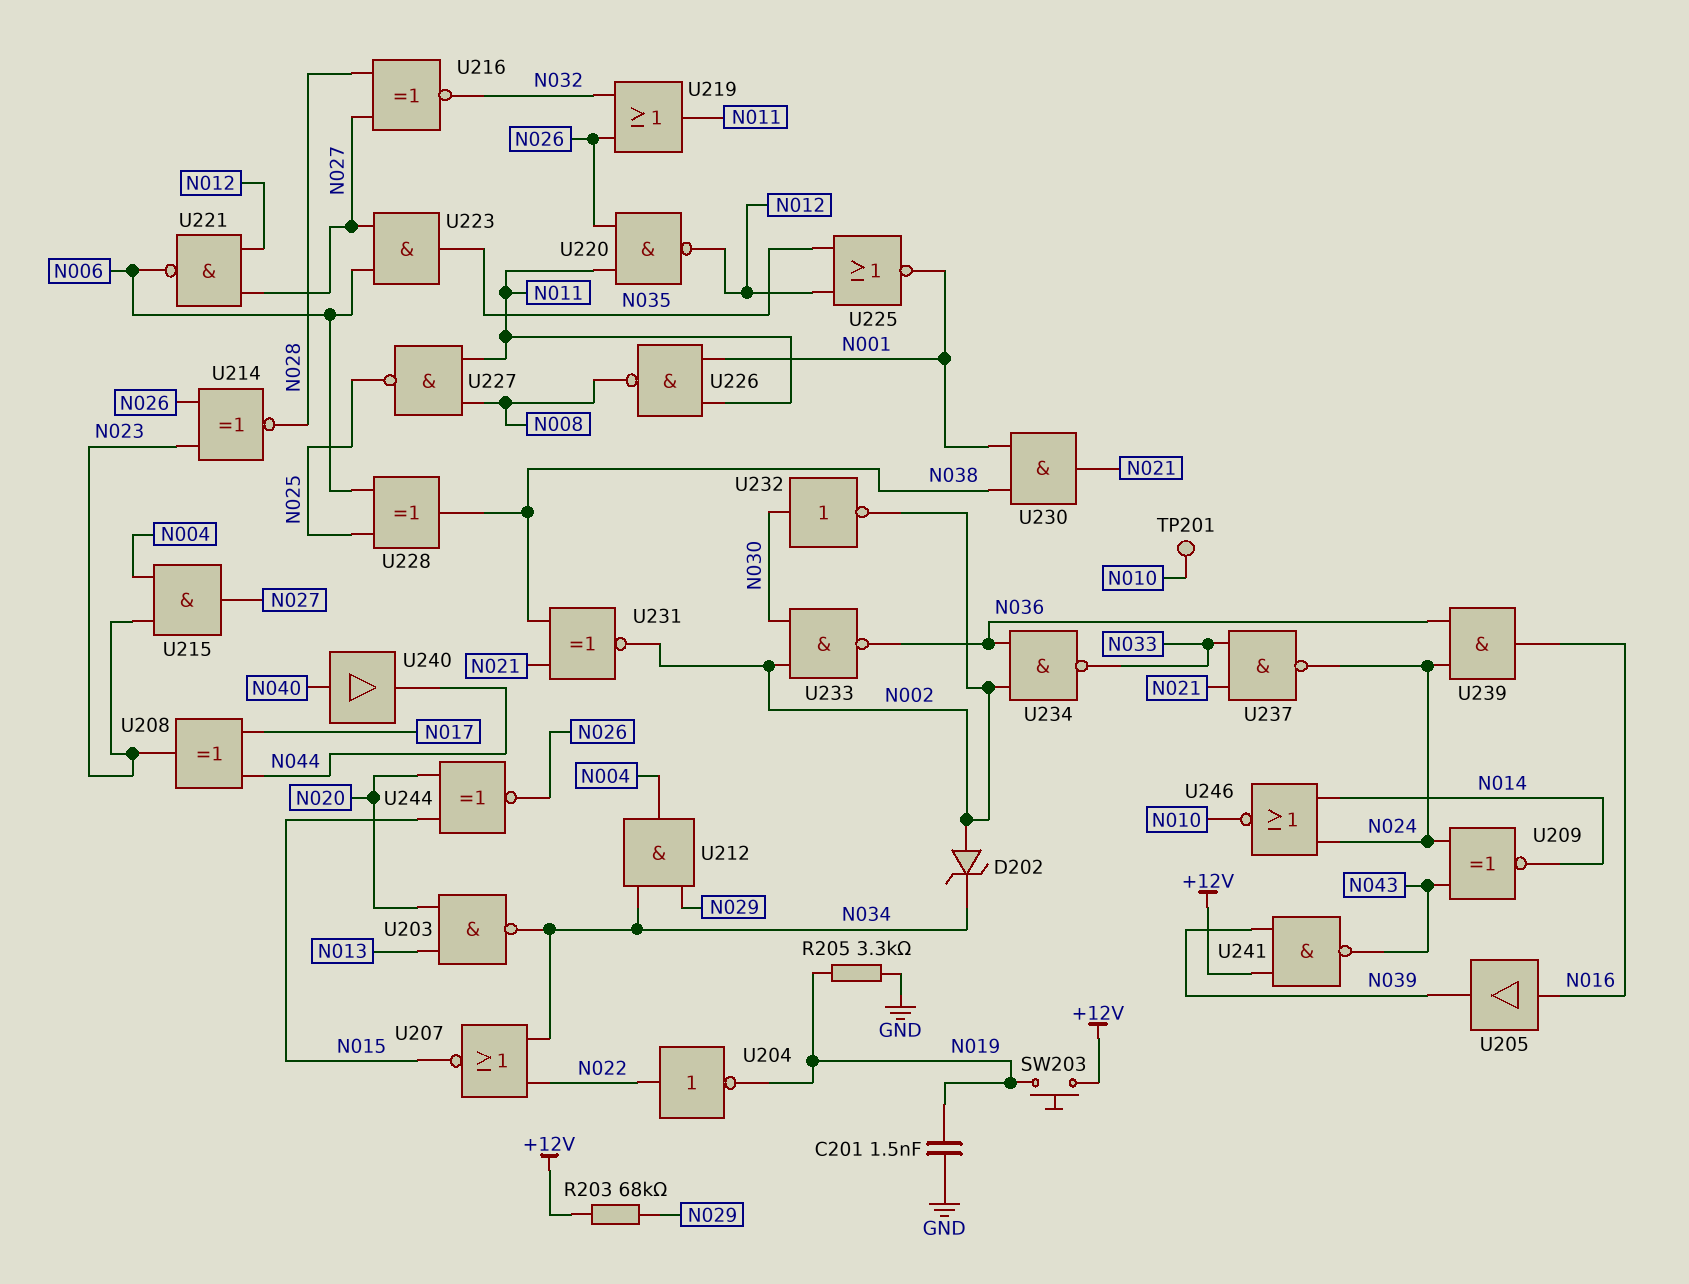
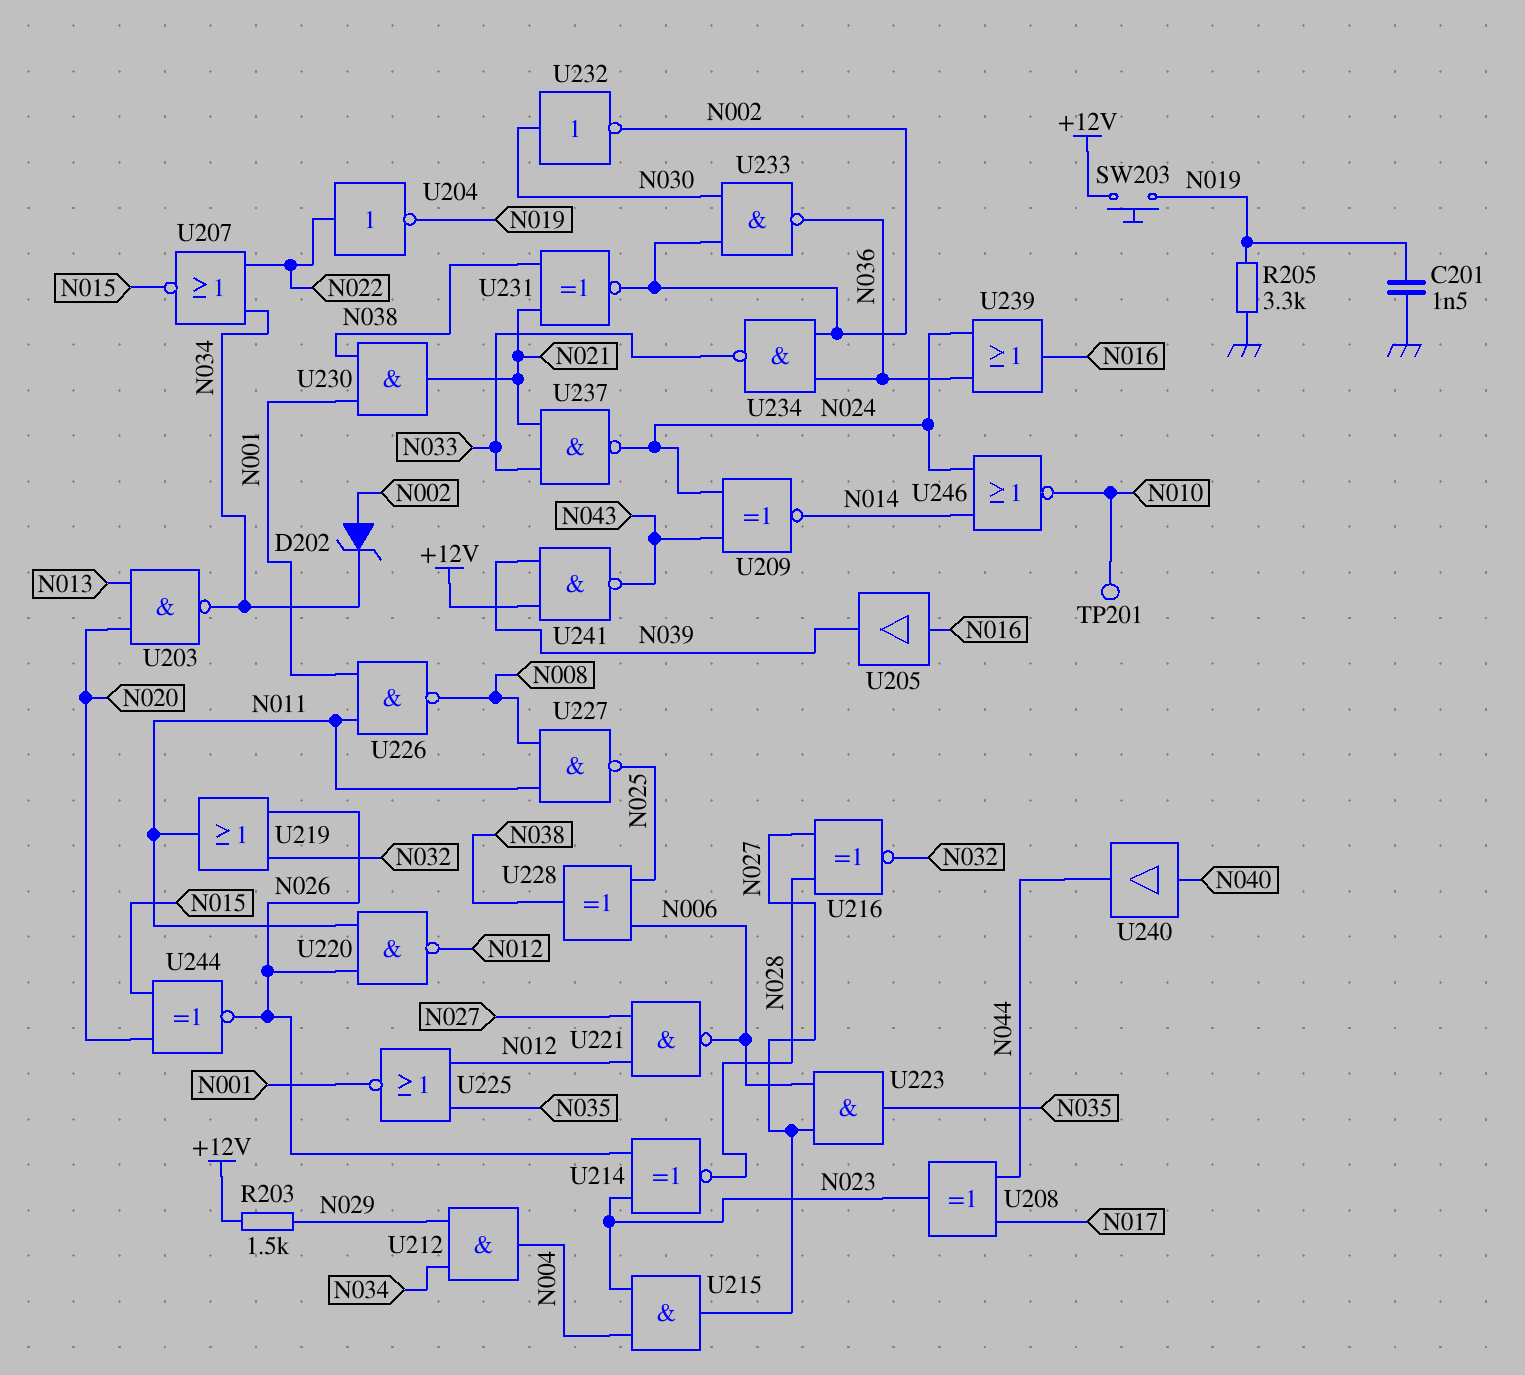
R203: 68k (+12V, N029) -> 1.5k (+12V, N029)
U239: AND (in N024, in N036, out N016) -> OR (in N024, in N036, out N016)

